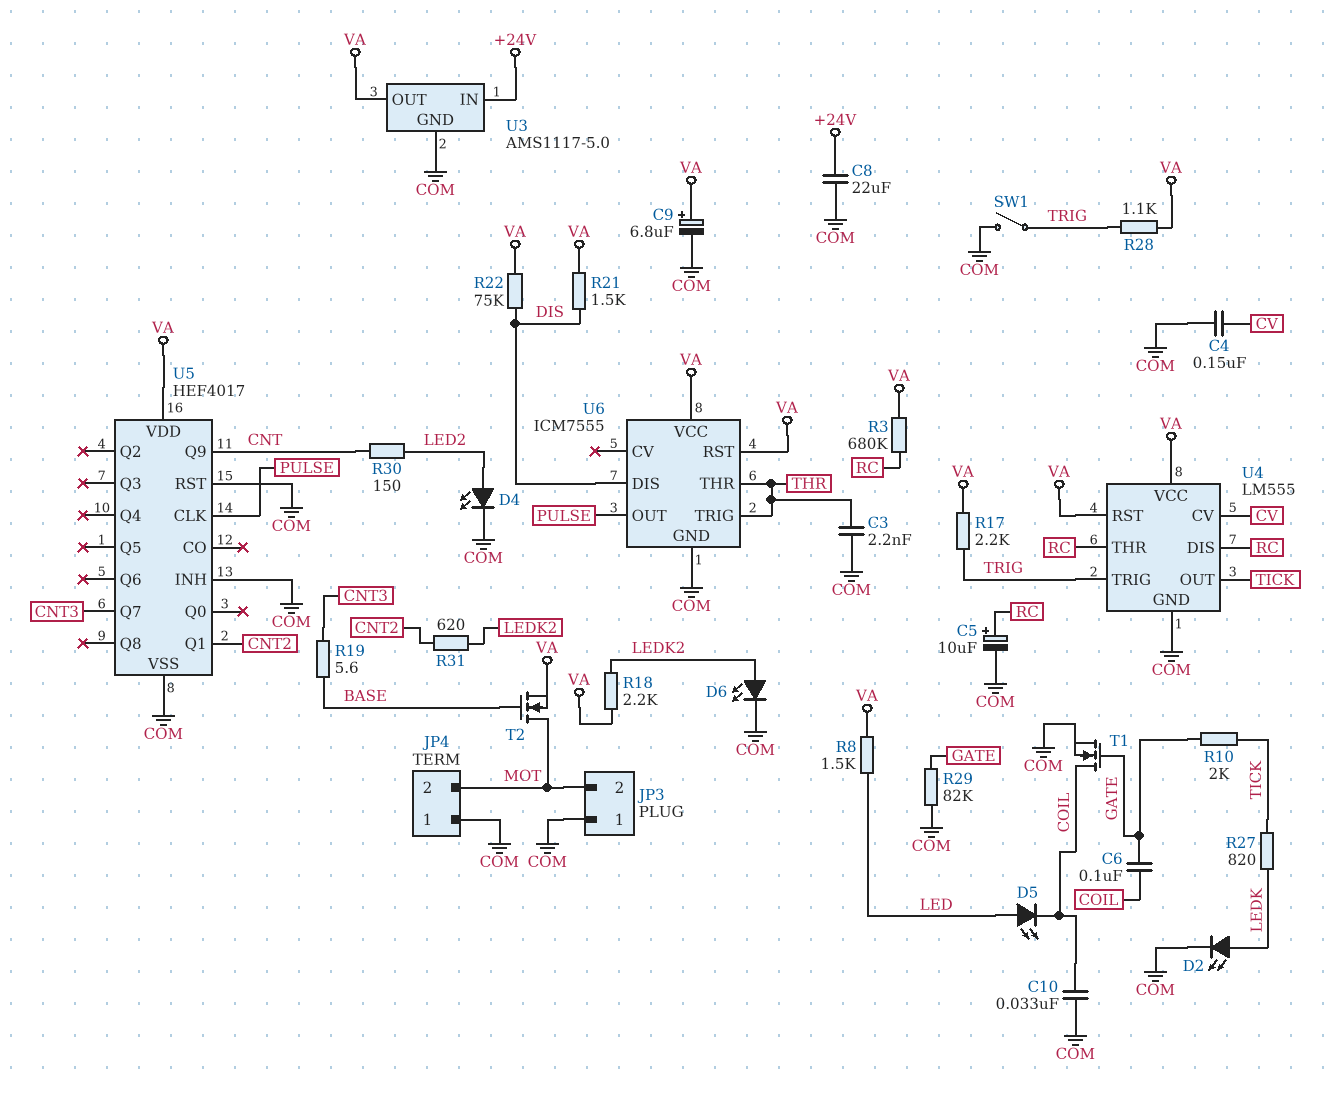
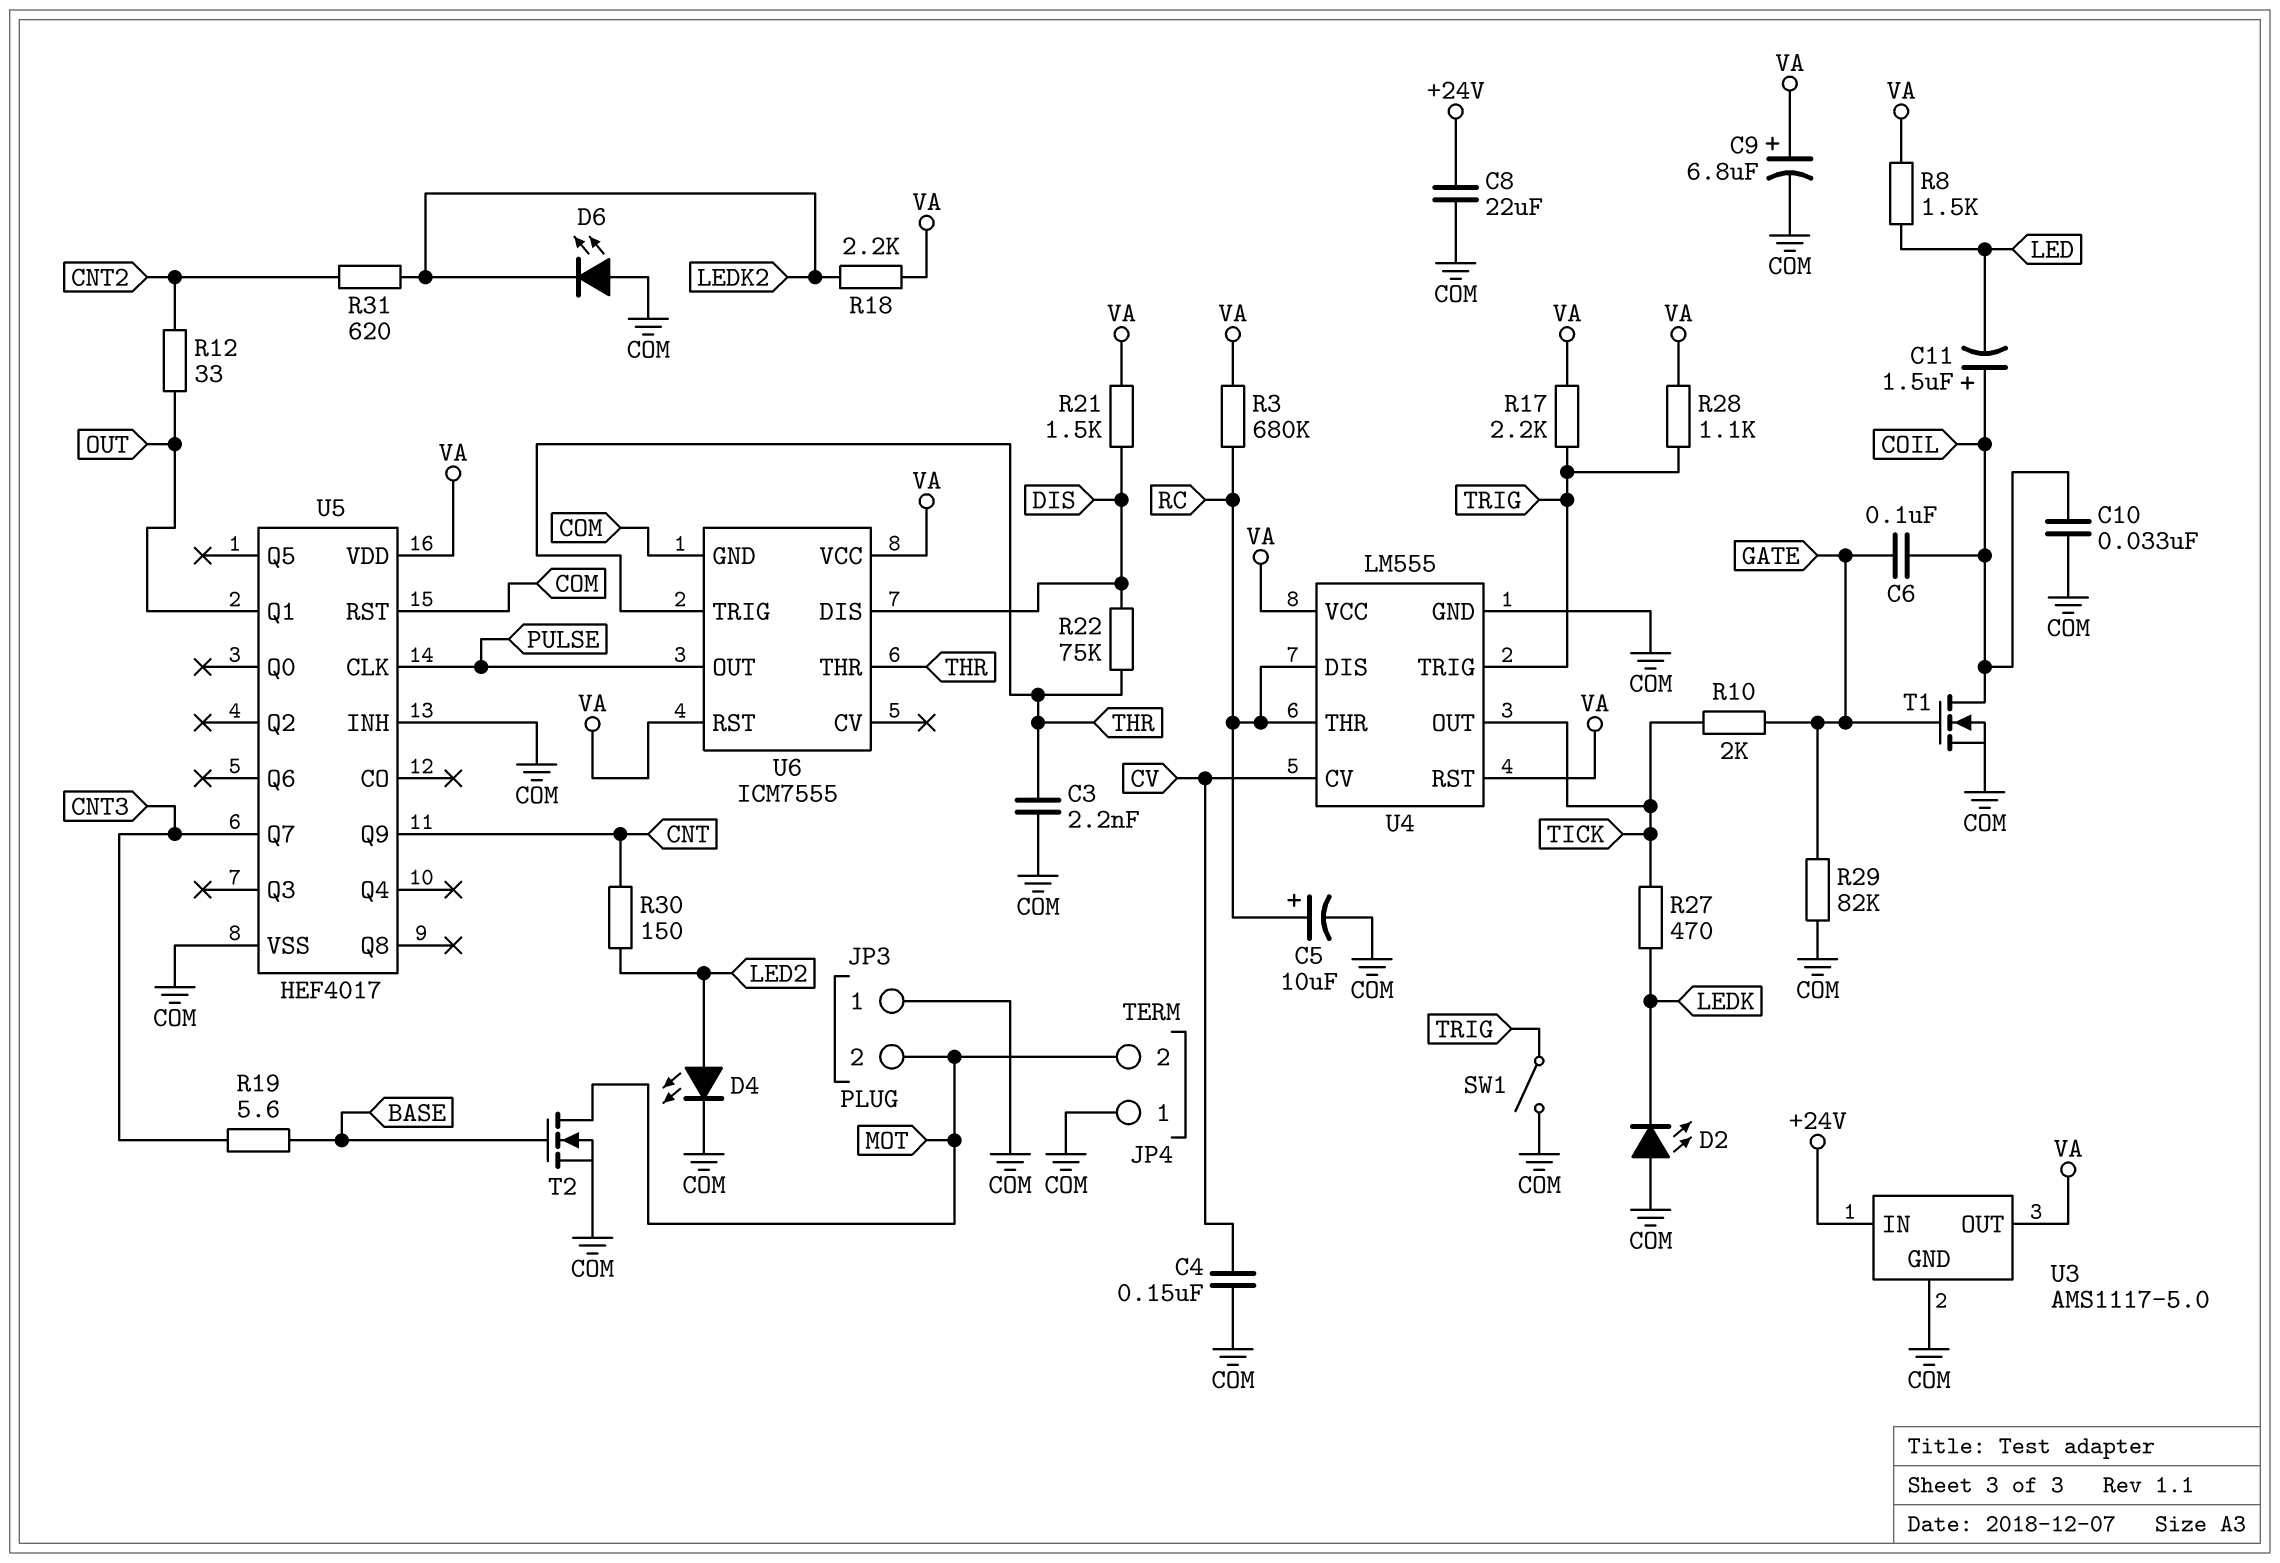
C11: none -> 1.5uF (plus COIL, minus LED)
D2: LED (A LEDK, K COM) -> LED (A COM, K LEDK)
D5: LED (A LED, K COIL) -> none
D6: LED (A LEDK2, K COM) -> LED (A COM, K LEDK2)
R12: none -> 33 (CNT2, OUT)
R22: 75k (DIS, VA) -> 75k (DIS, THR)
R27: 820 (LEDK, TICK) -> 470 (LEDK, TICK)
T2: NMOS (G BASE, D MOT, S VA) -> NMOS (G BASE, D MOT, S COM)
U5 pin Q1: CNT2 -> OUT

